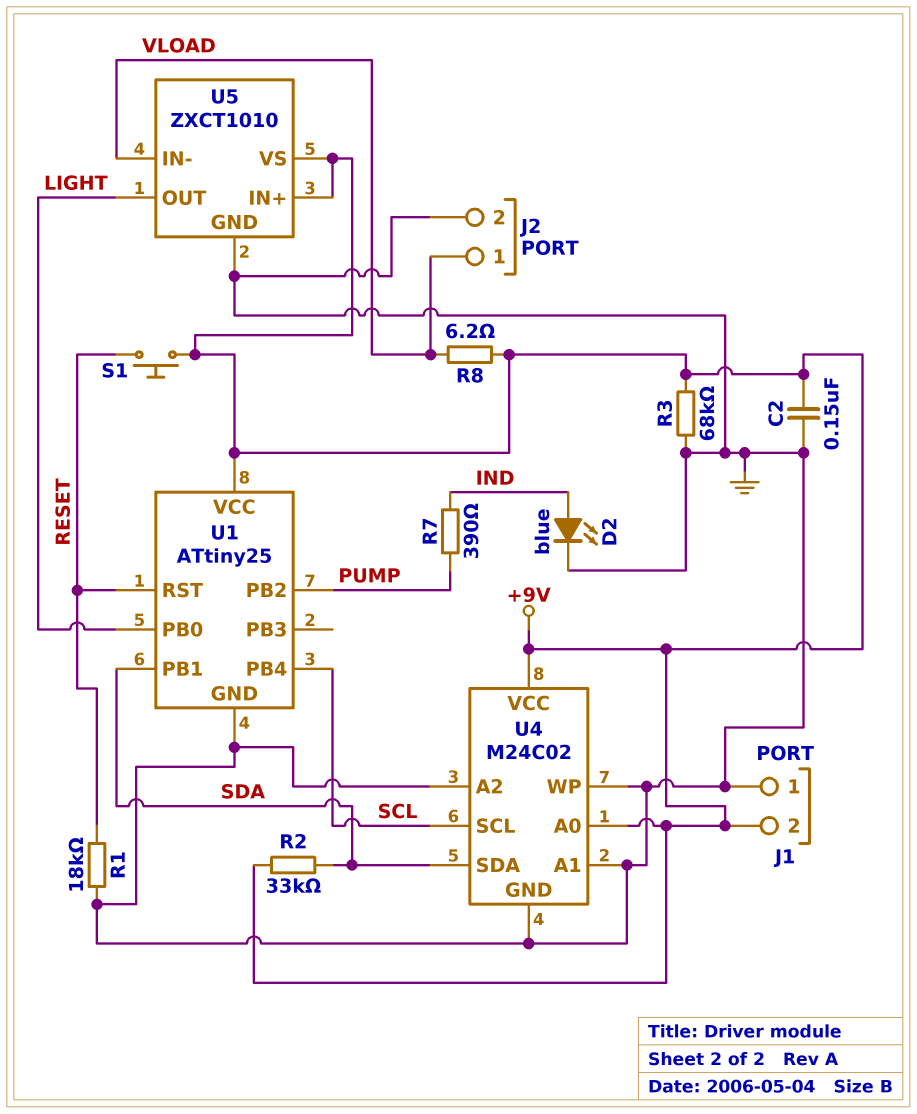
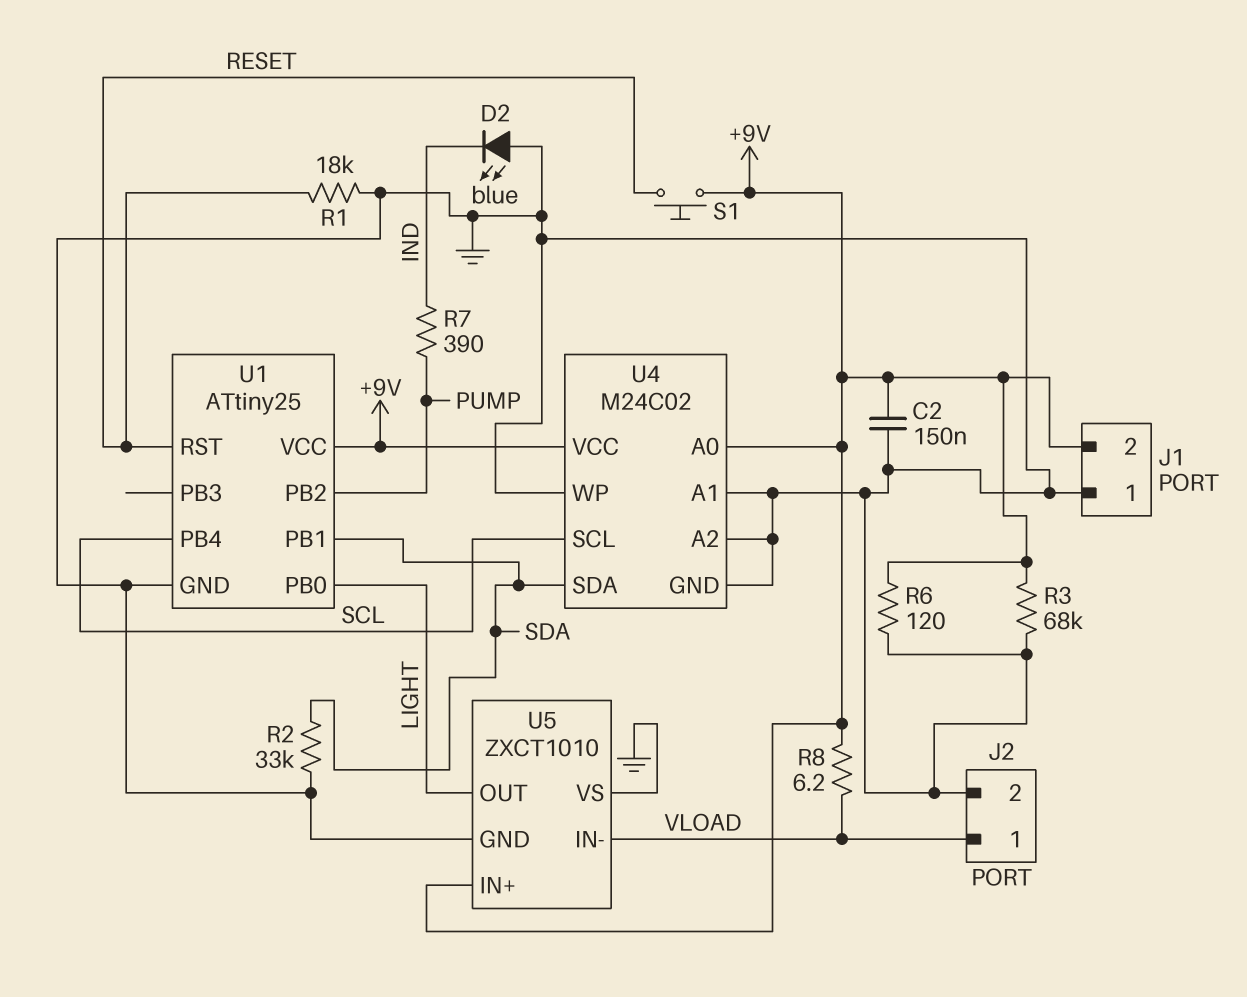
D2: LED blue (A IND, K GND) -> LED blue (A GND, K IND)
R2: 33k (+9V, SDA) -> 33k (GND, SDA)
R6: none -> 120 (+9V, GND)
U5 pin VS: +9V -> GND

